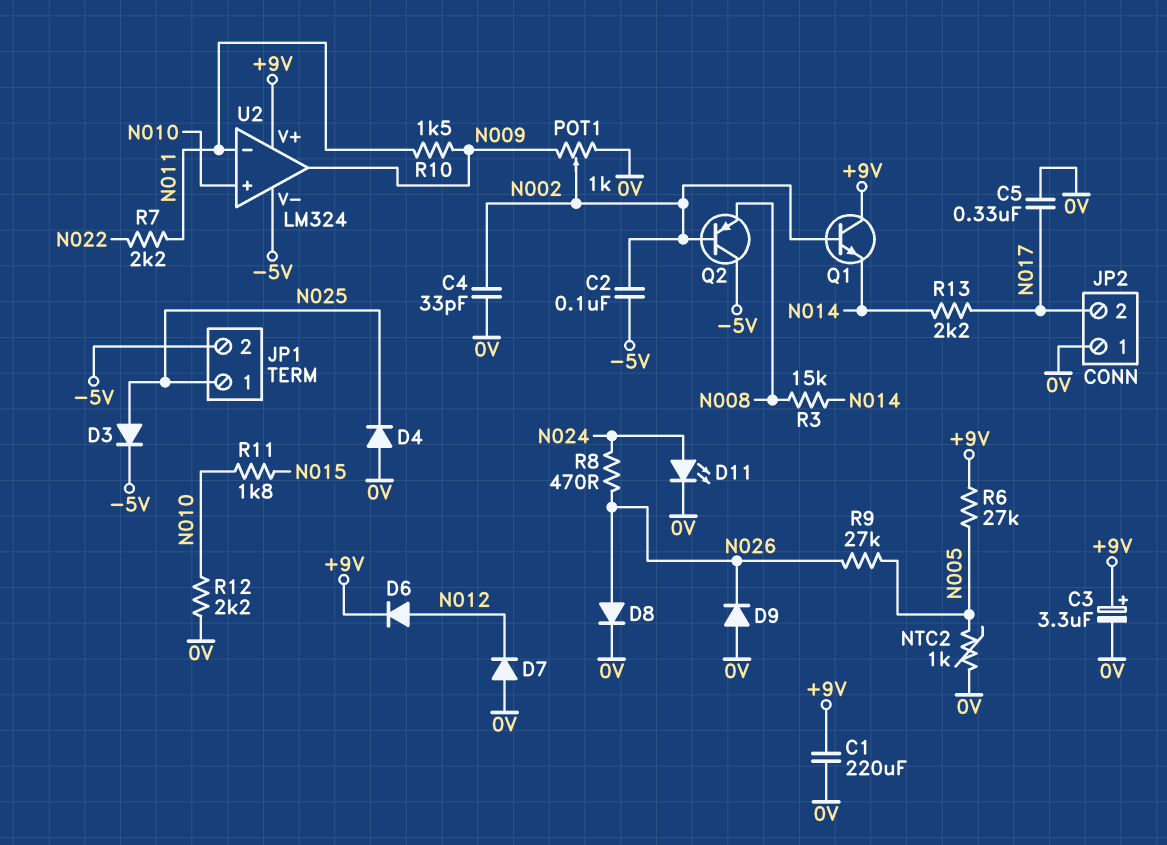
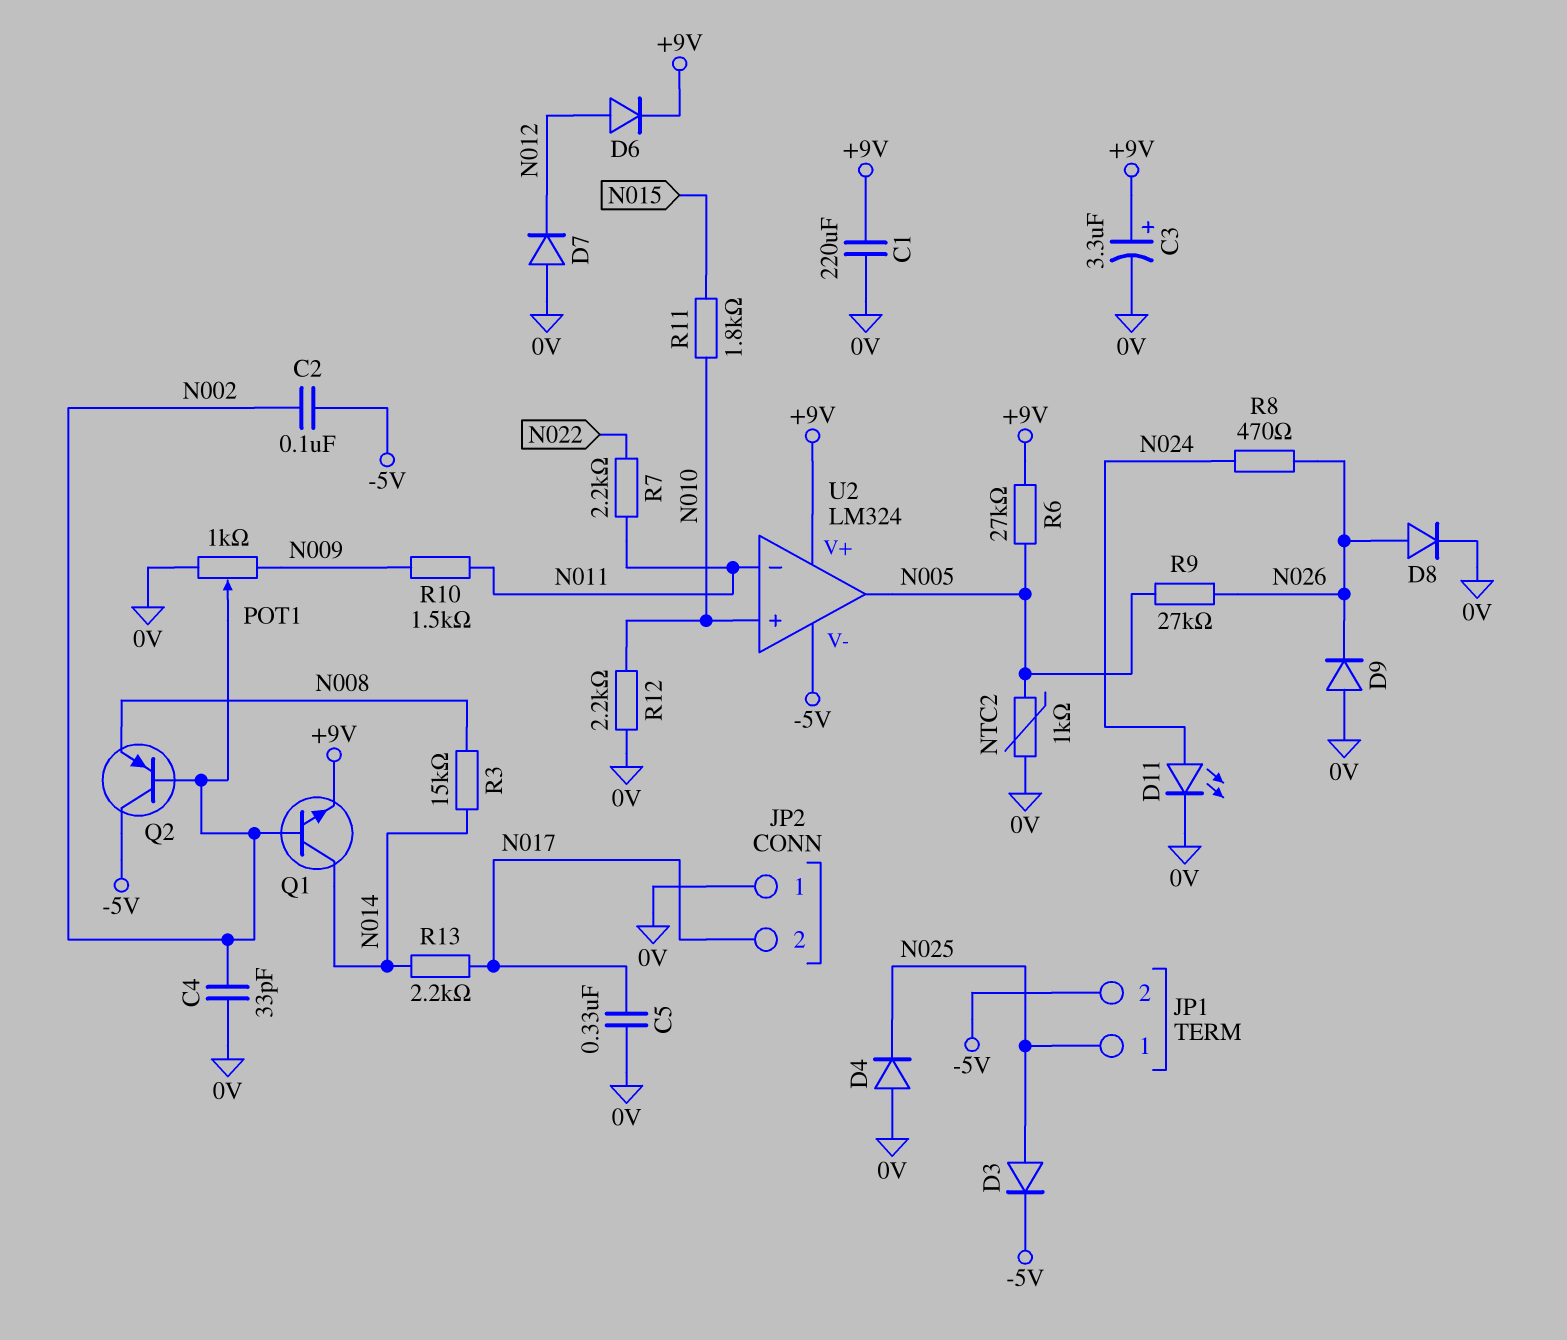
Q1: NPN (B N002, C +9V, E N014) -> NPN (B N002, C N014, E +9V)
U2 pin out: N009 -> N005

